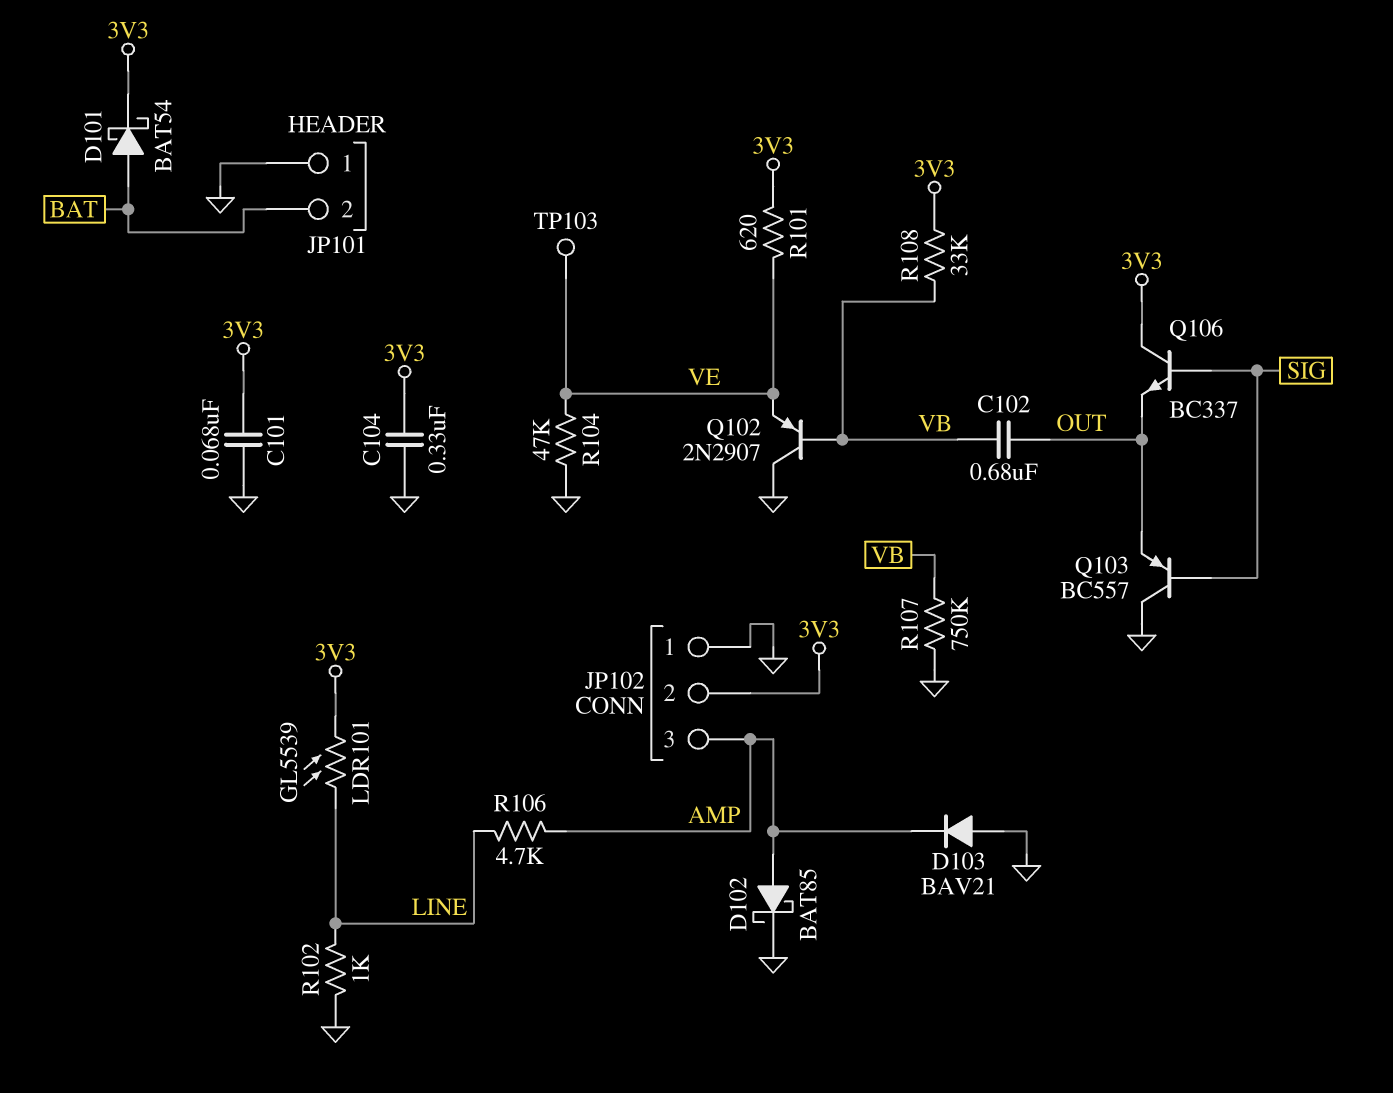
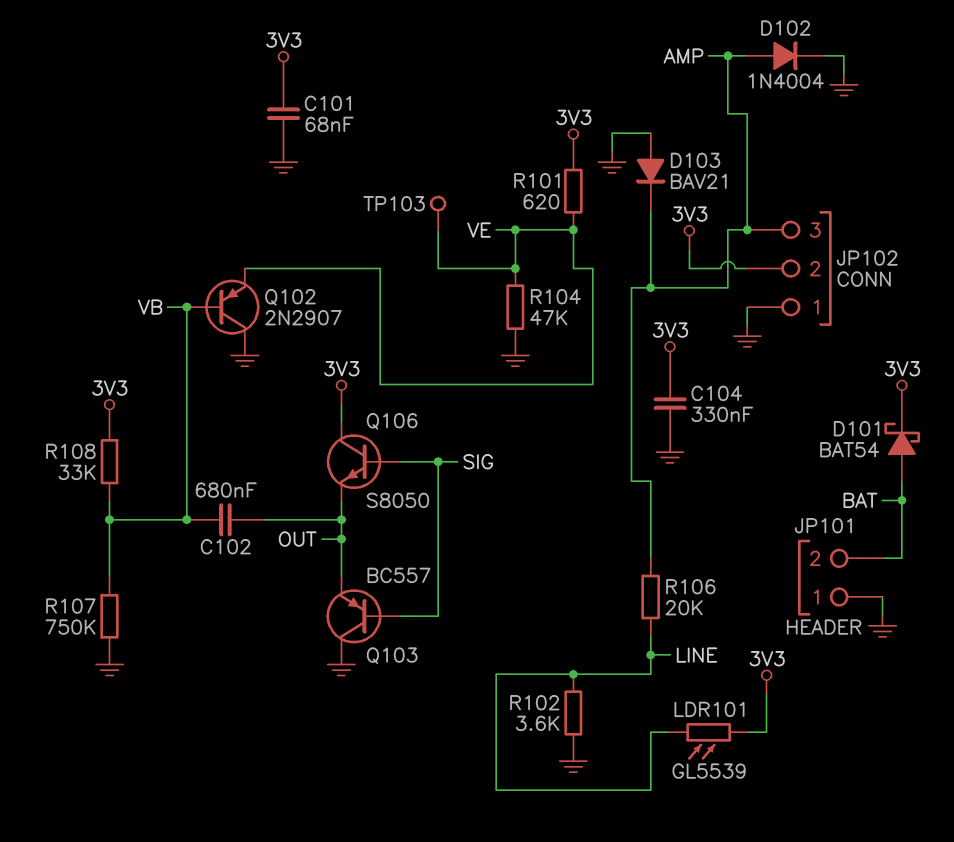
D102: schottky BAT85 (A AMP, K GND) -> diode 1N4004 (A AMP, K GND)
Q106: NPN BC337 (B SIG, C 3V3, E OUT) -> NPN S8050 (B SIG, C 3V3, E OUT)
R102: 1k (GND, LINE) -> 3.6k (GND, LINE)
R106: 4.7k (AMP, LINE) -> 20k (AMP, LINE)

